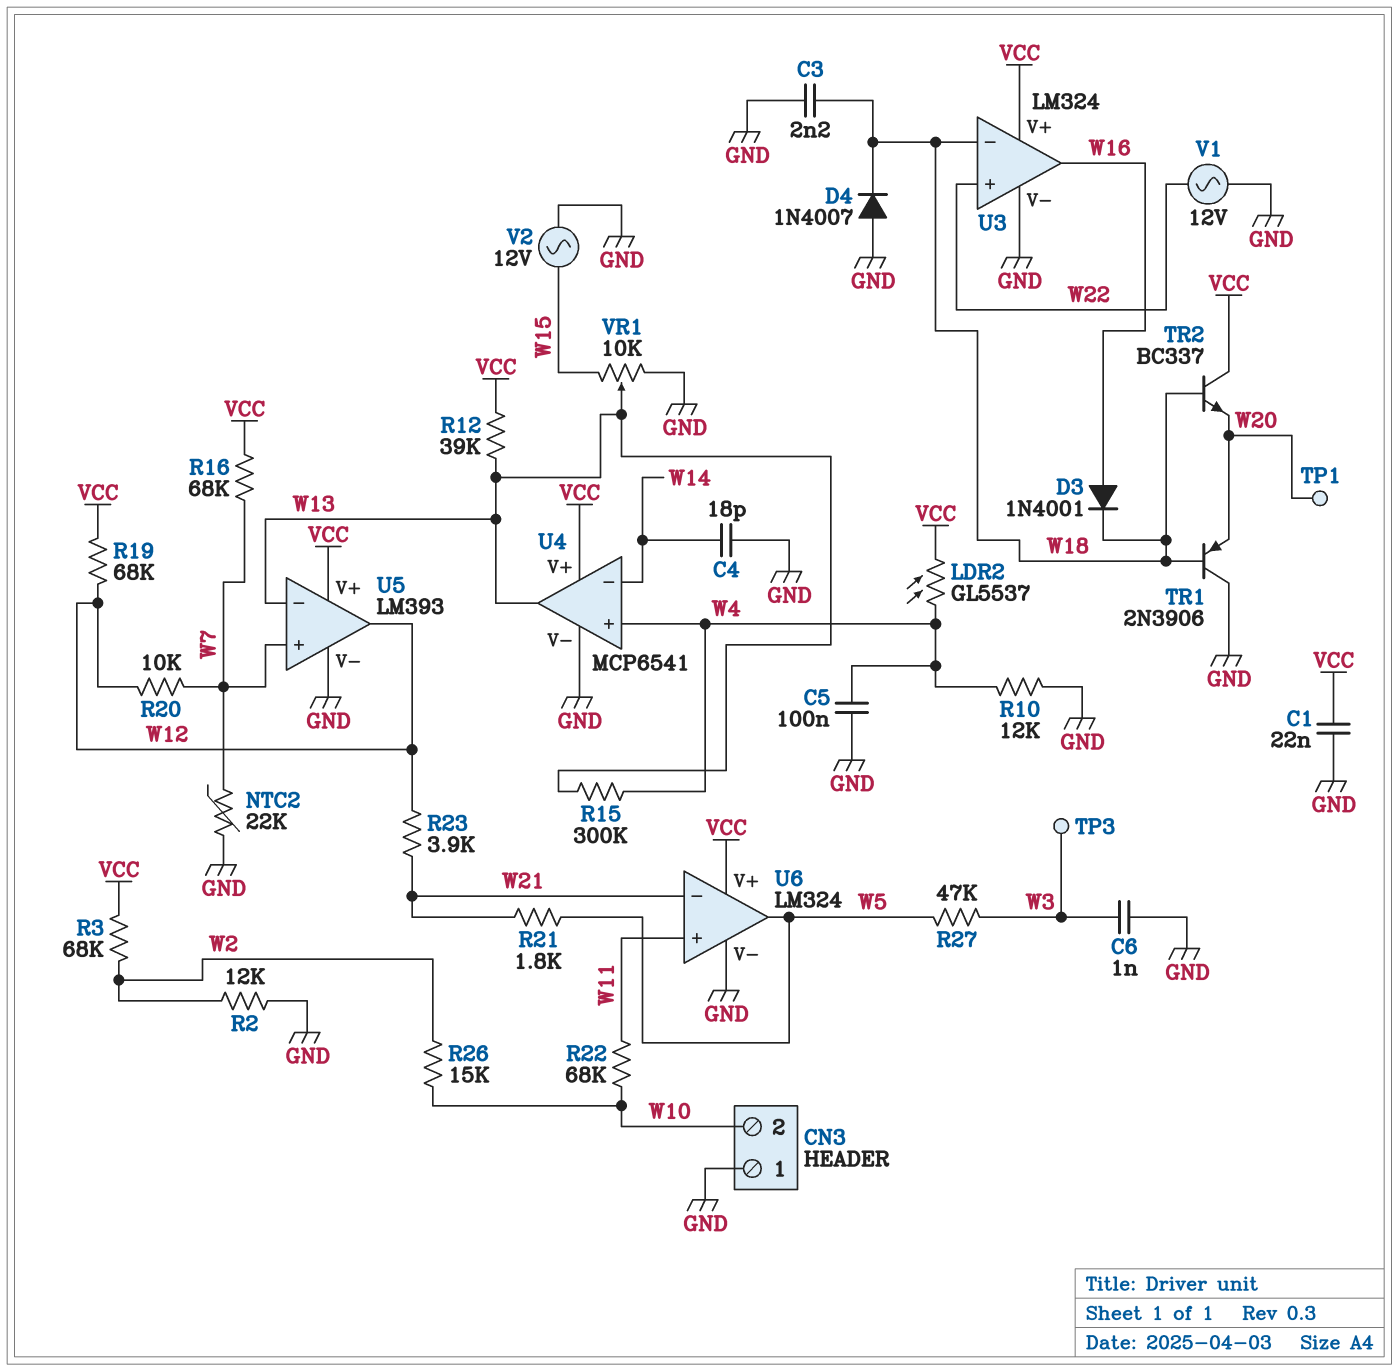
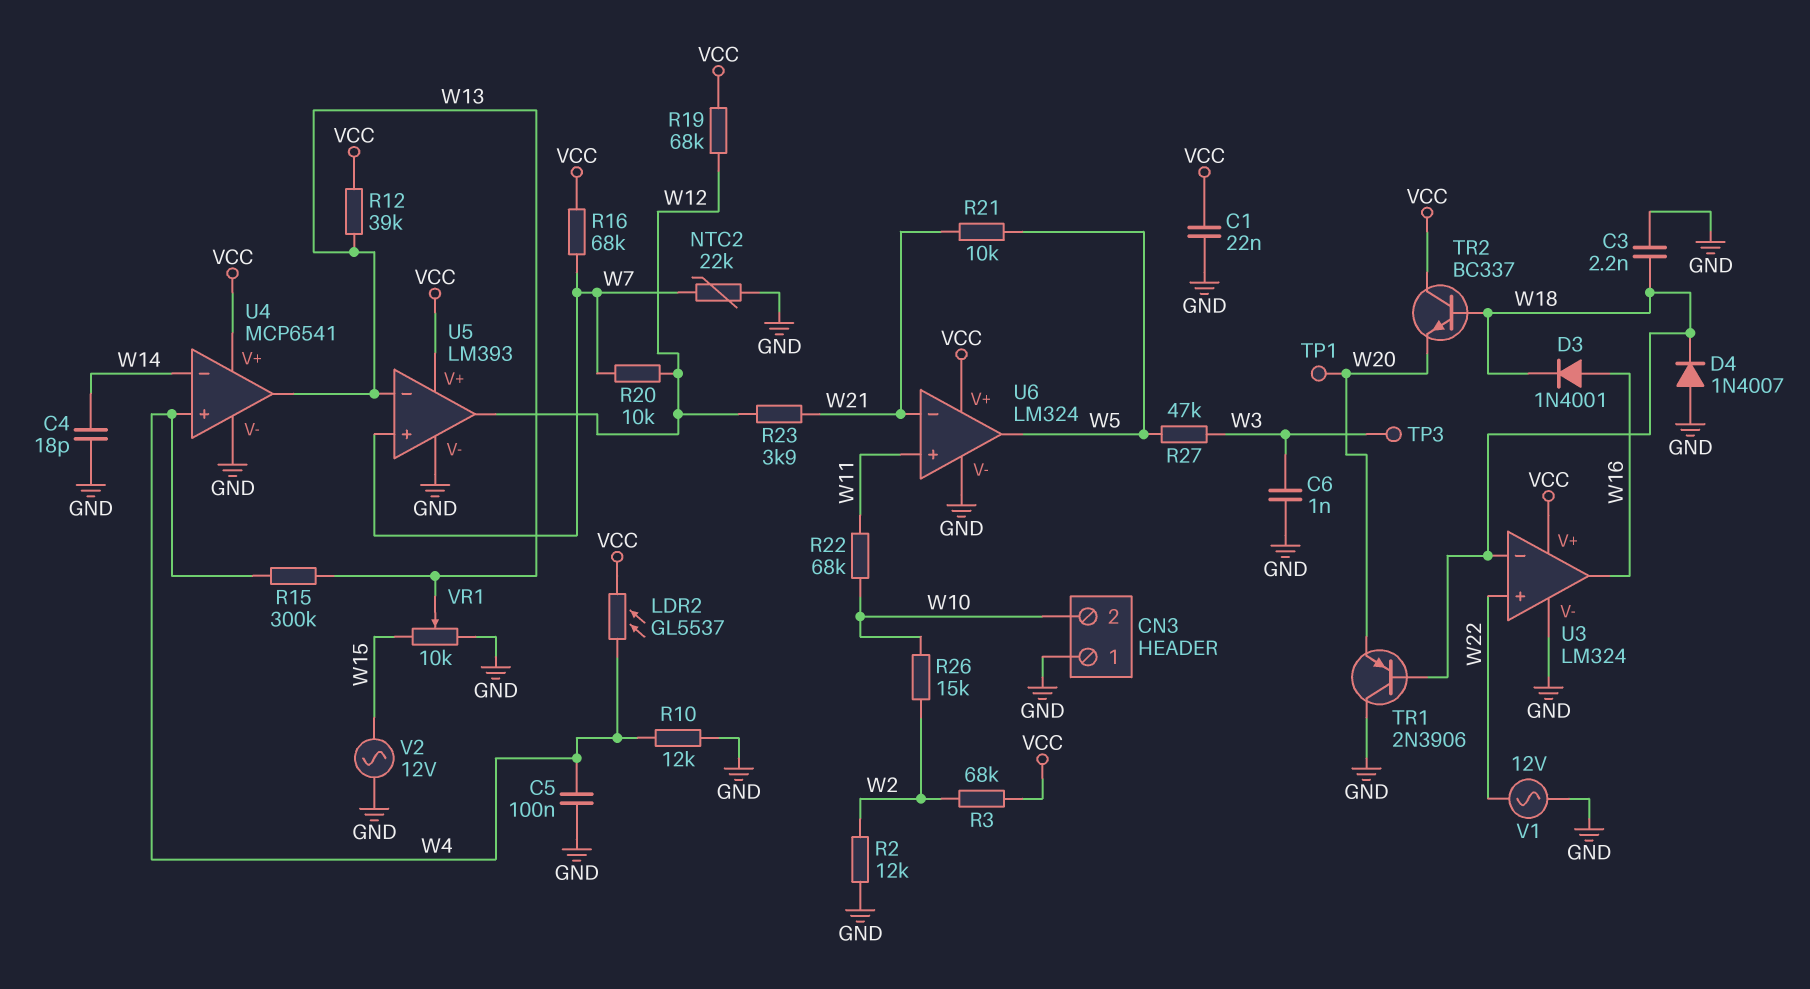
R21: 1.8k (W5, W21) -> 10k (W5, W21)

